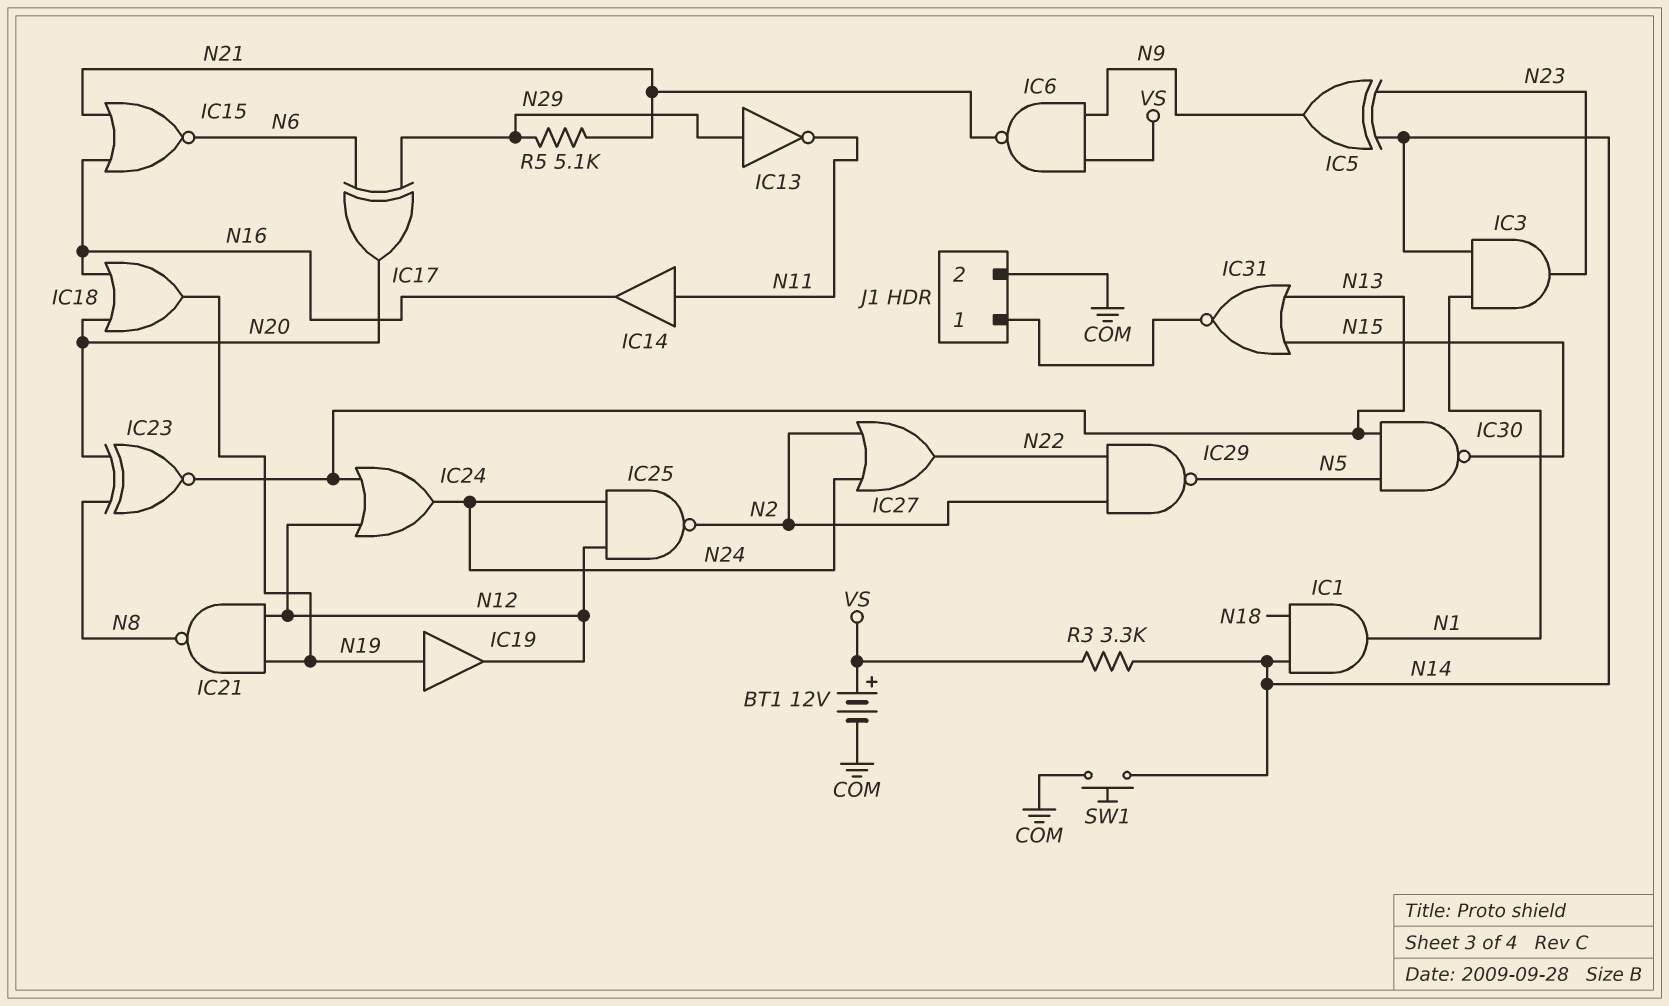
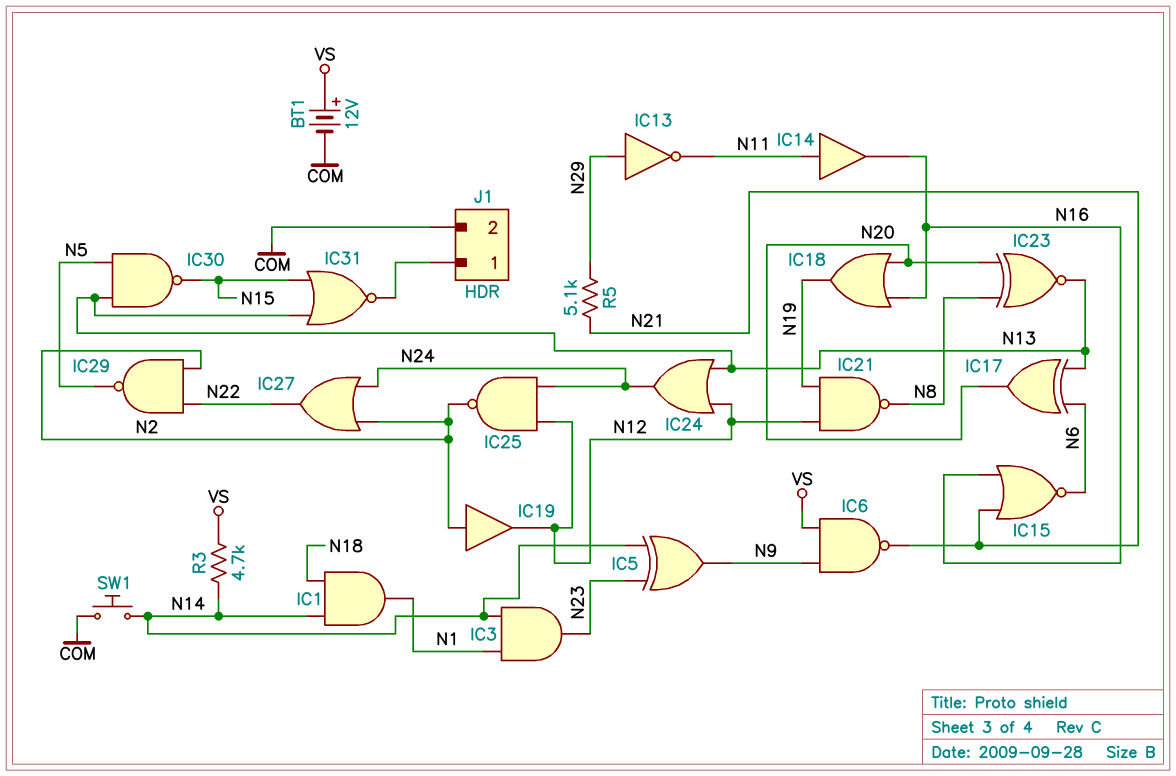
IC17: XOR (in N6, in N29, out N20) -> XOR (in N6, in N13, out N20)
IC19: buffer (in N19, out N12) -> buffer (in N2, out N12)
R3: 3.3k (N14, VS) -> 4.7k (N14, VS)

